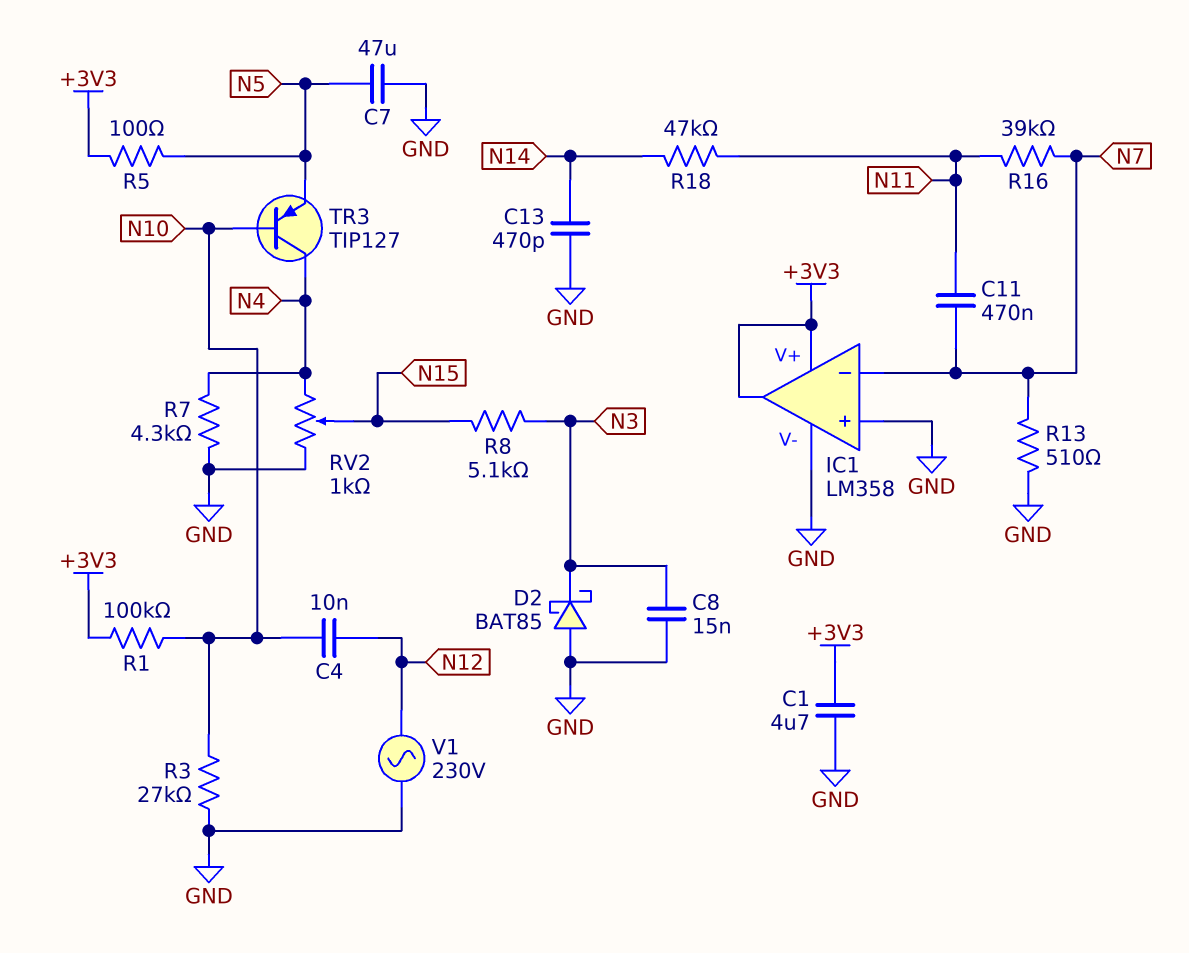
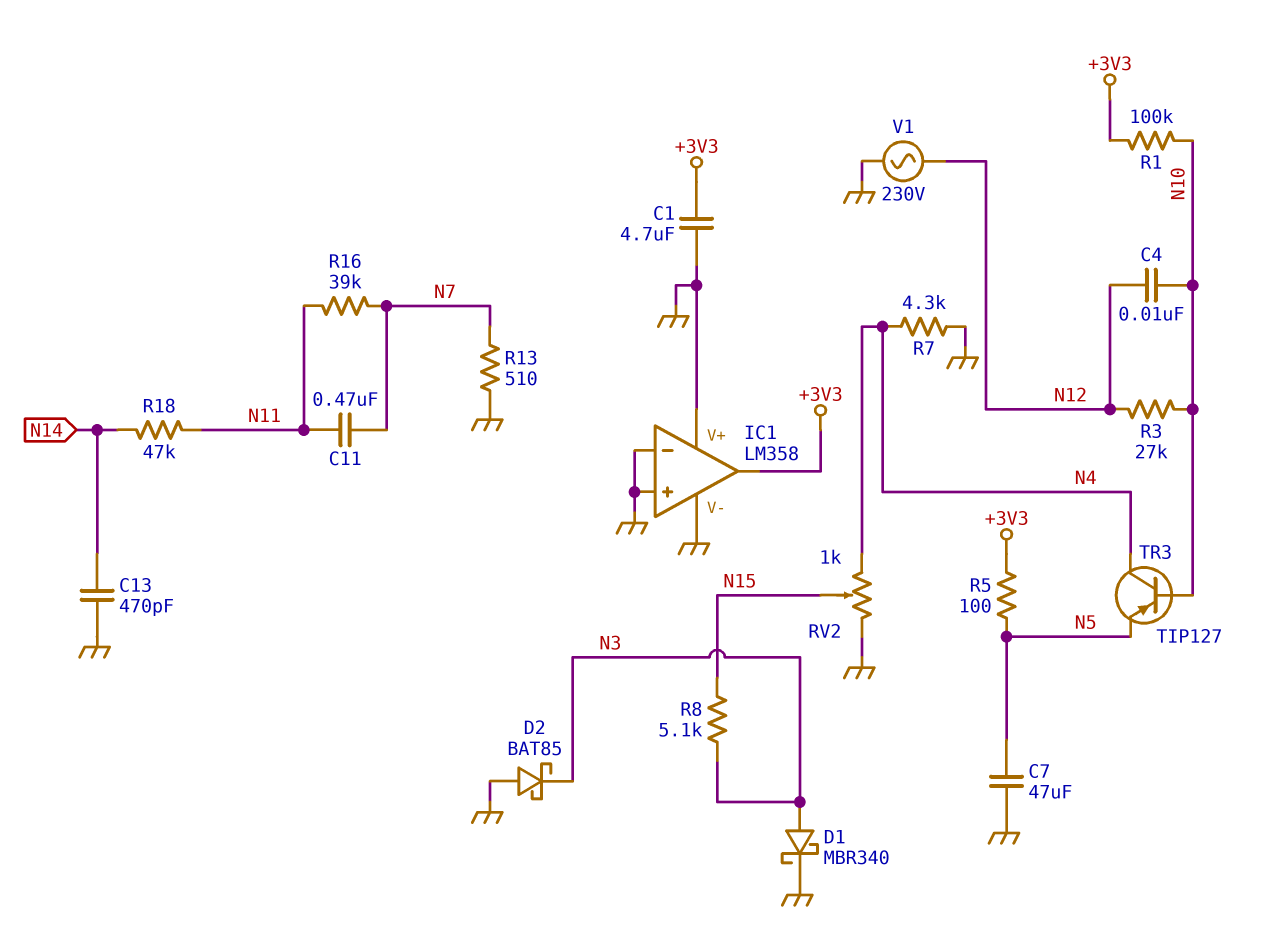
C8: 15nF (GND, N3) -> none
D1: none -> schottky MBR340 (A N3, K GND)
IC1 pin V+: +3V3 -> GND
IC1 pin in-: N7 -> GND
R3: 27k (GND, N10) -> 27k (N10, N12)

